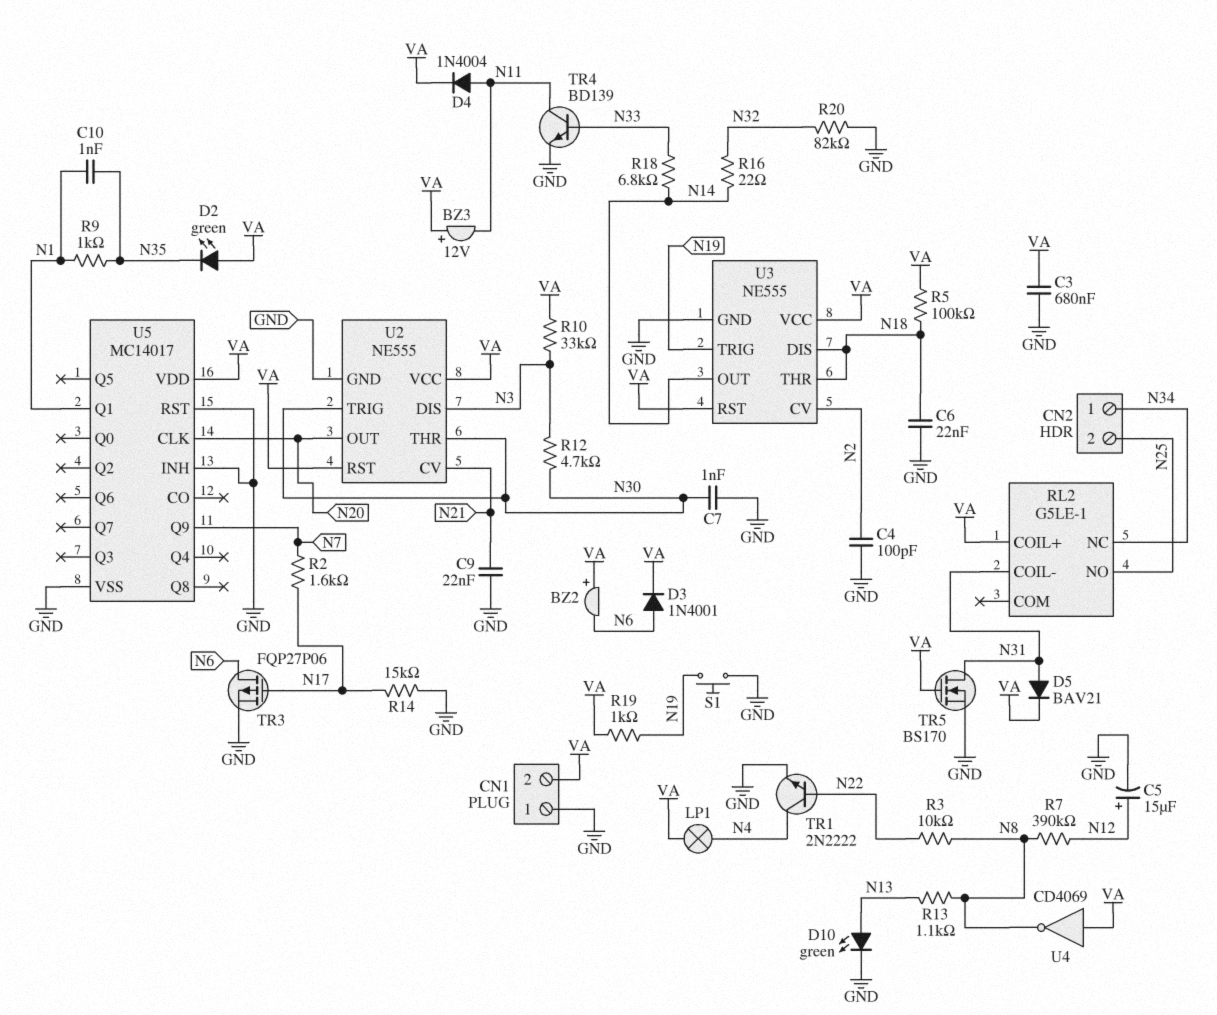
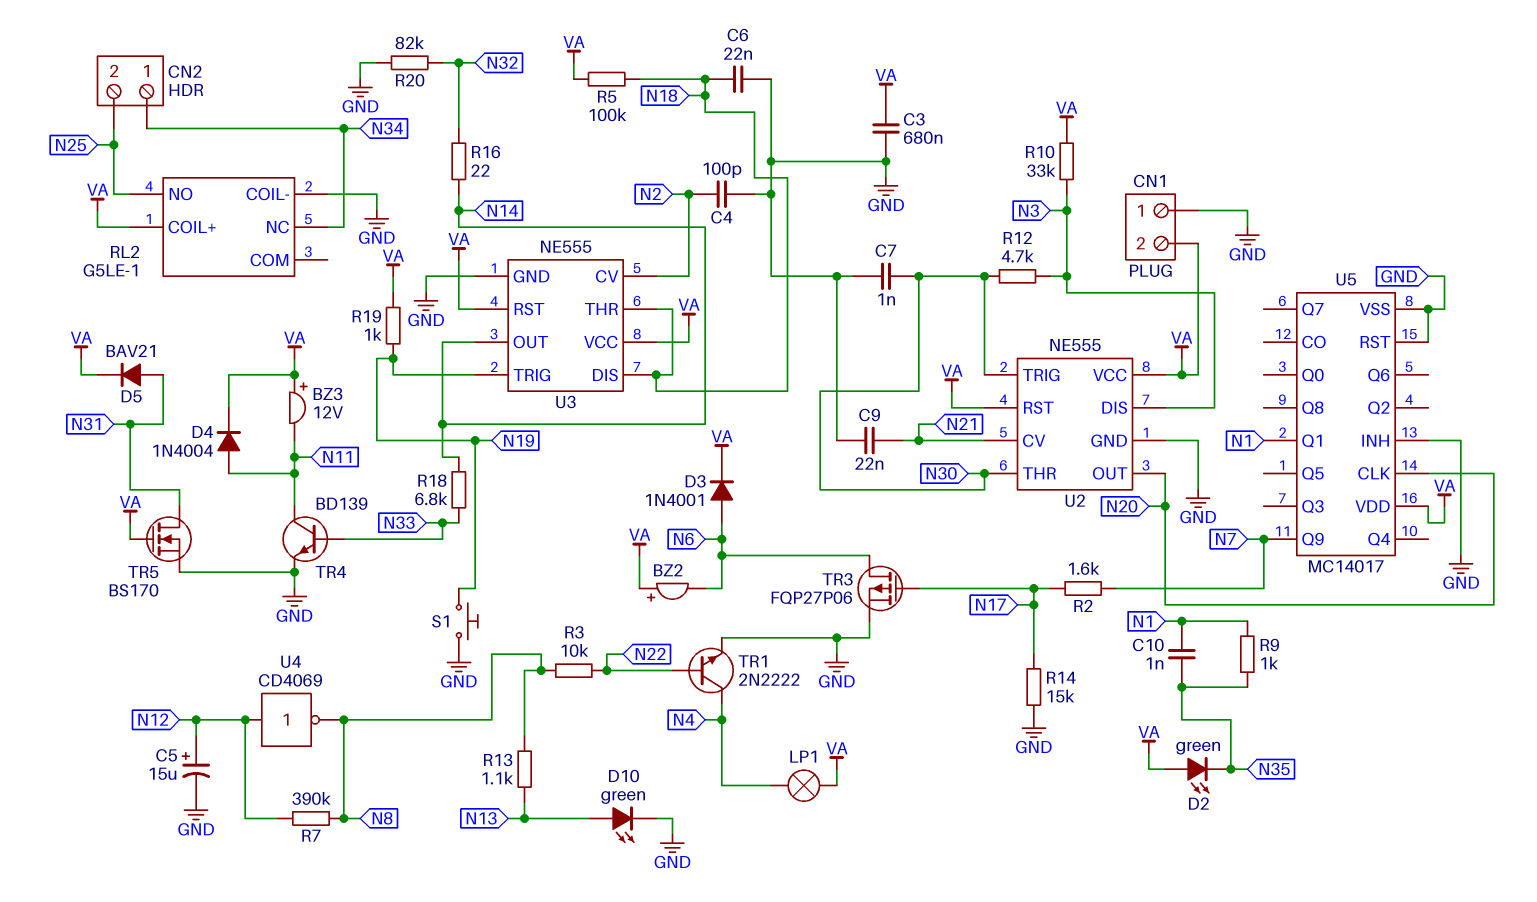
RL2 pin COIL-: N31 -> GND
U4: NOT CD4069 (in VA, out N8) -> NOT CD4069 (in N12, out N8)

